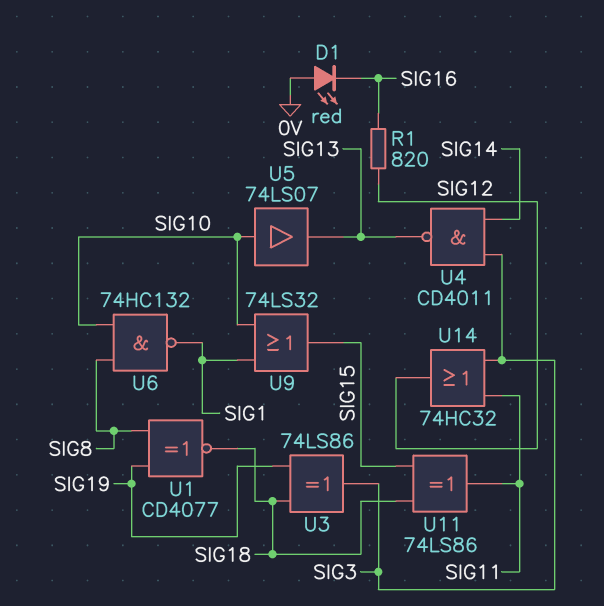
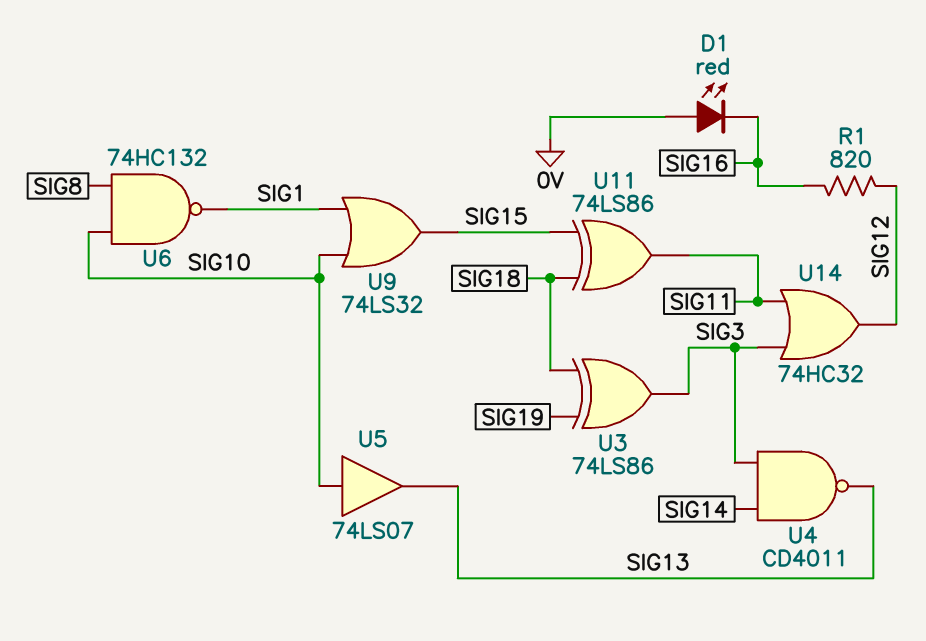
U1: XNOR CD4077 (in SIG8, in SIG19, out SIG18) -> none

